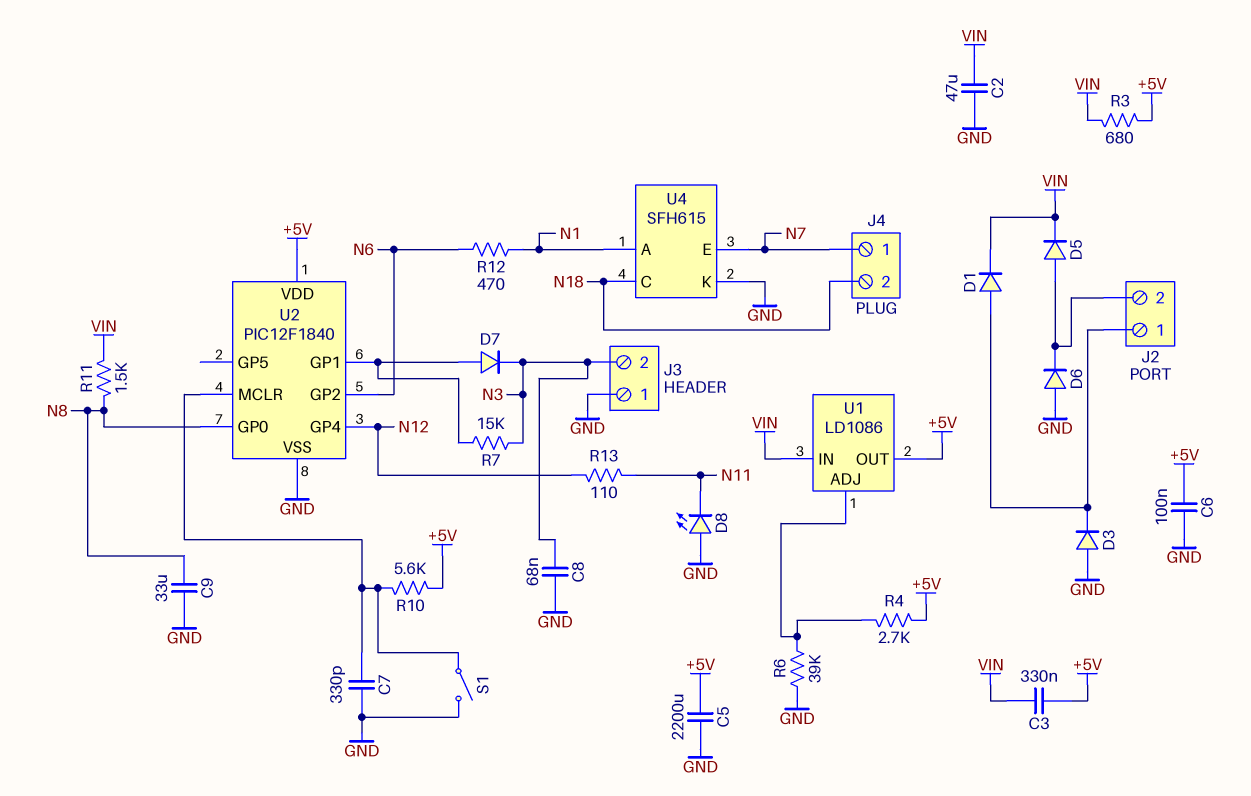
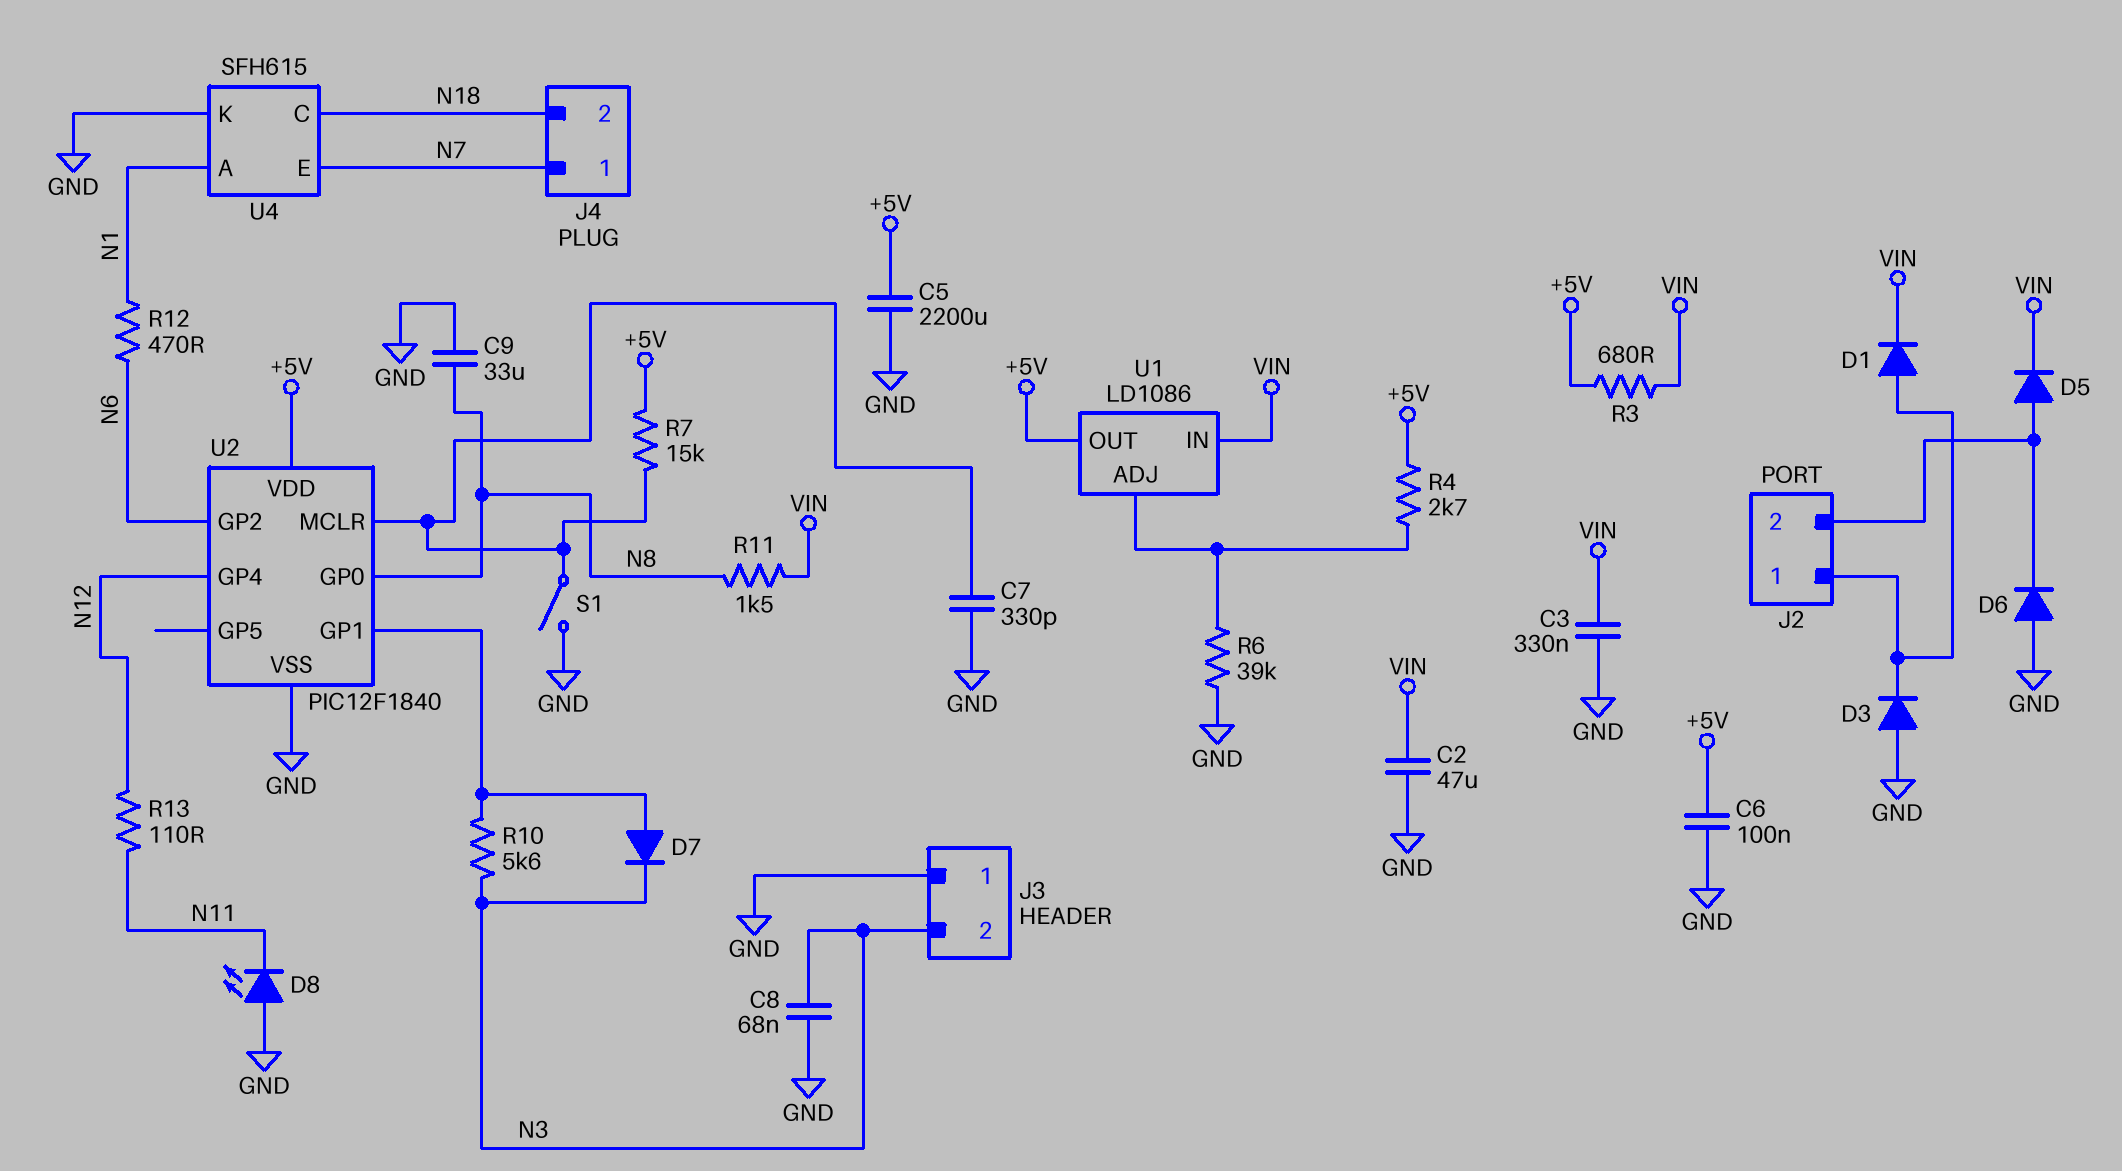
C3: 330nF (+5V, VIN) -> 330nF (GND, VIN)
R7: 15k (N3, U2/GP1) -> 15k (+5V, U2/MCLR)
R10: 5.6k (+5V, U2/MCLR) -> 5.6k (N3, U2/GP1)

